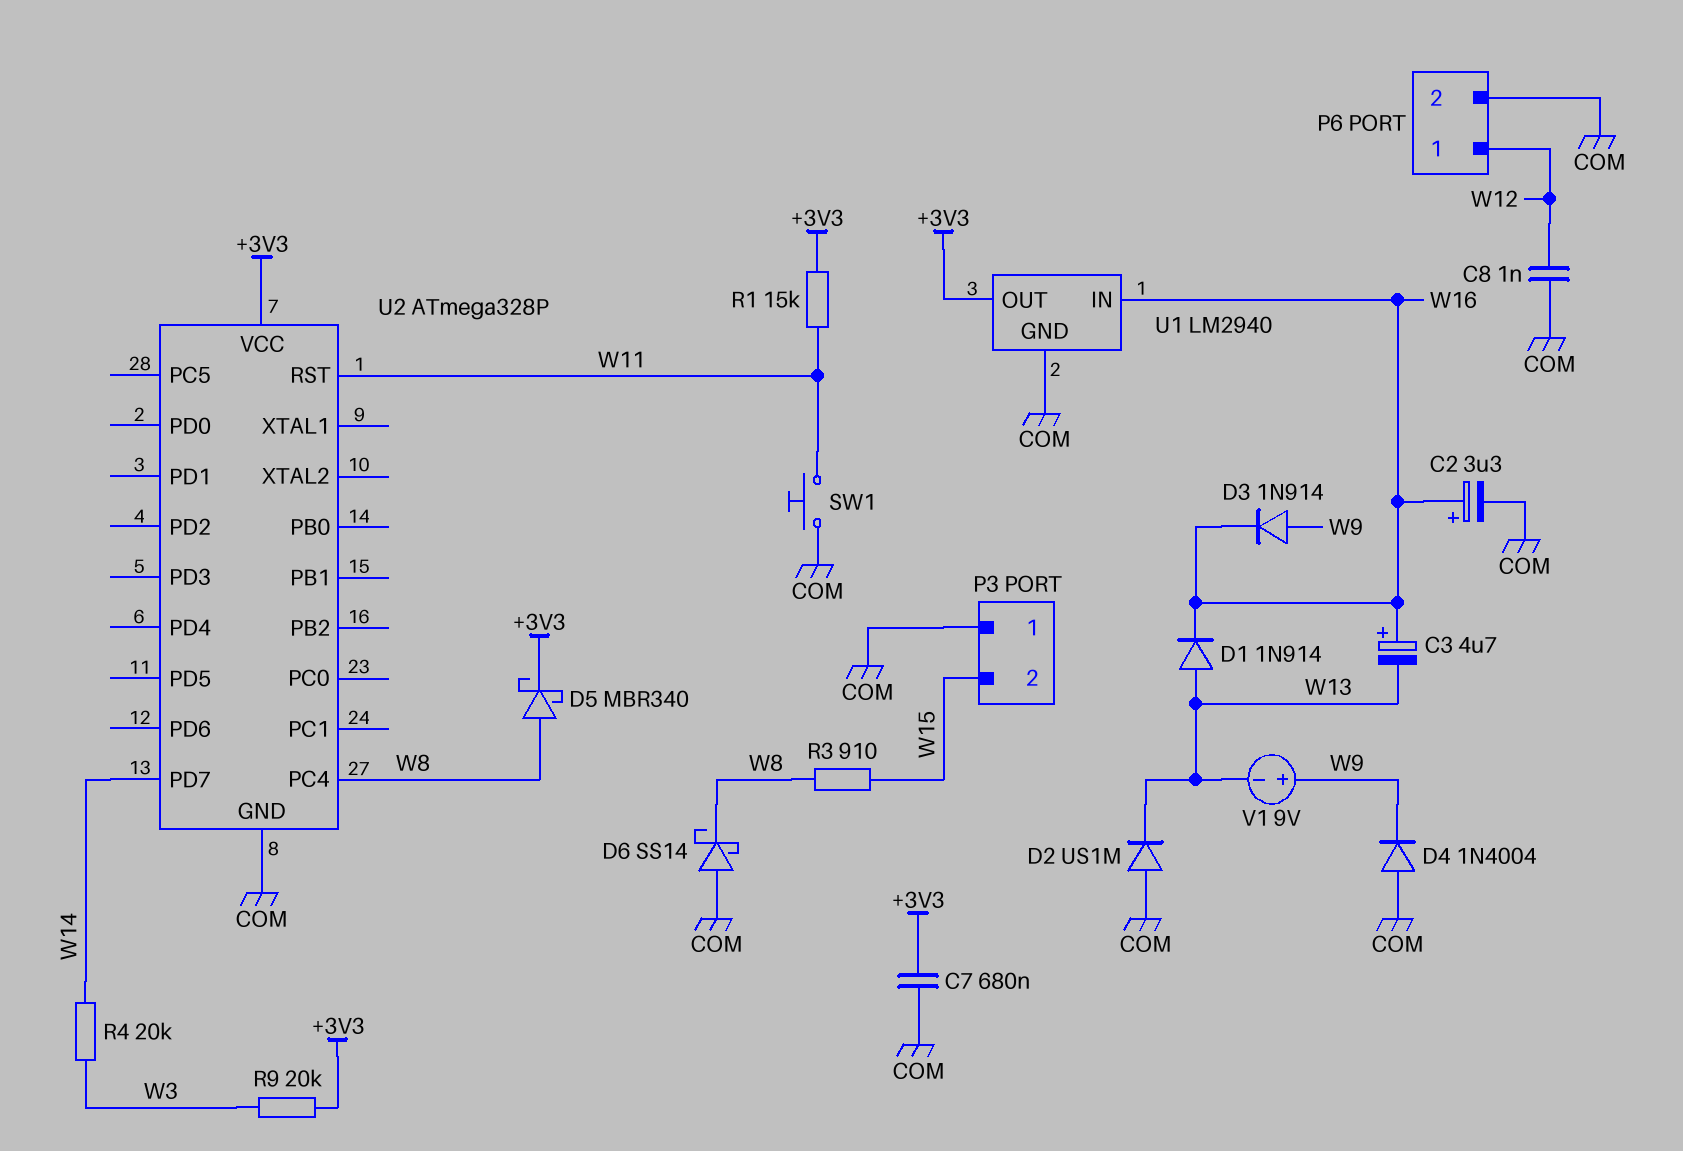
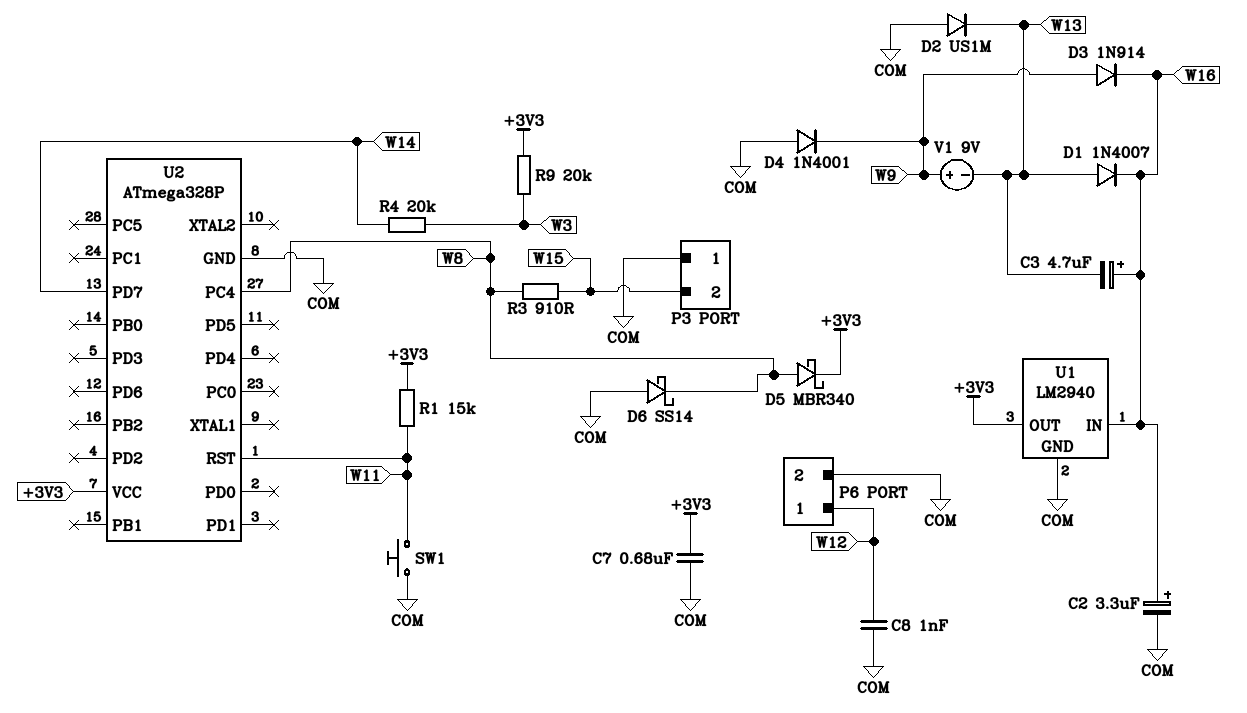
D1: diode 1N914 (A W13, K W16) -> diode 1N4007 (A W13, K W16)
D4: diode 1N4004 (A COM, K W9) -> diode 1N4001 (A COM, K W9)

